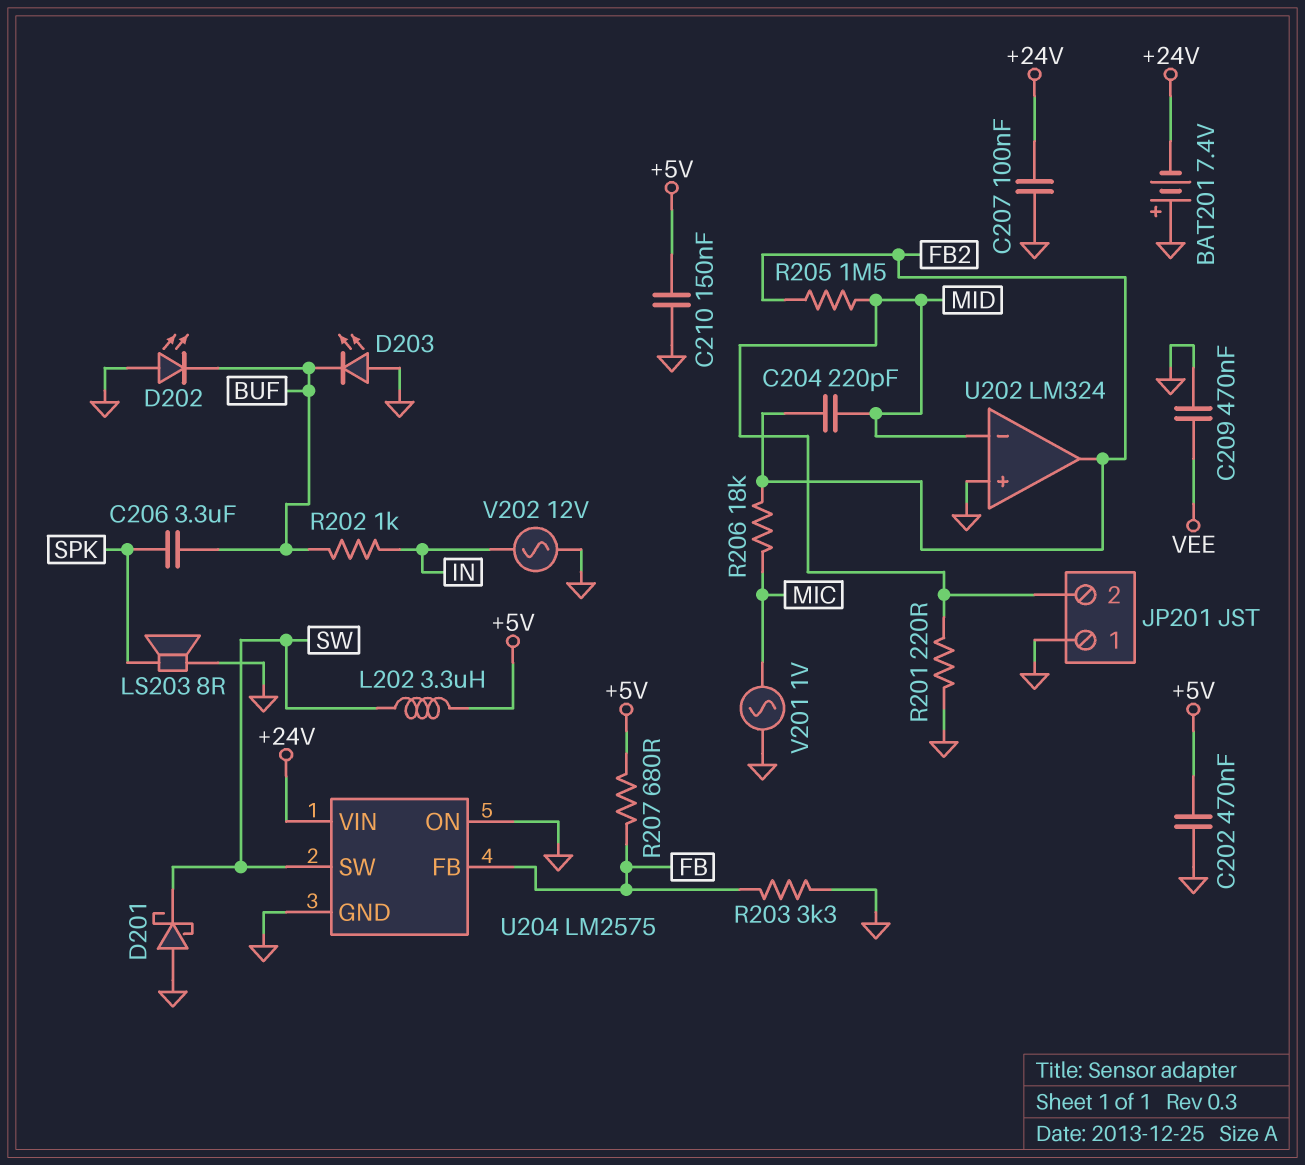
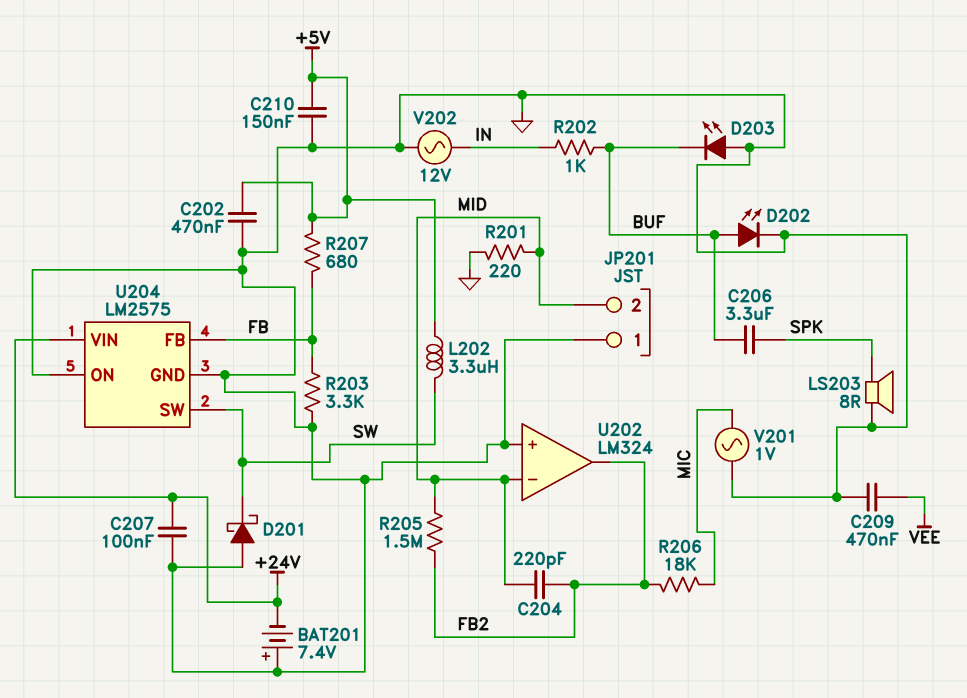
D202: LED (A GND, K BUF) -> LED (A BUF, K GND)

